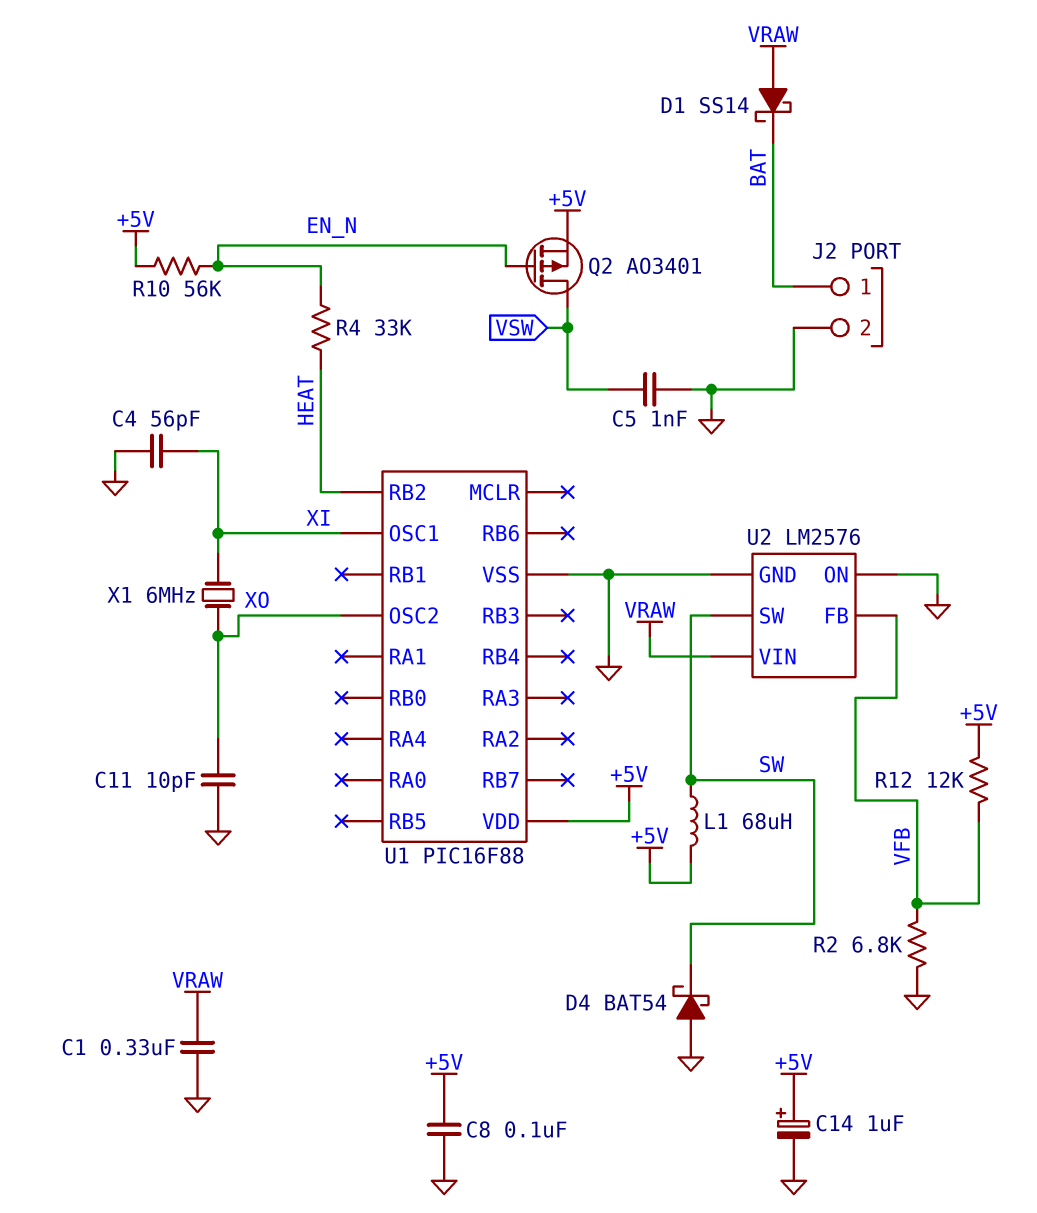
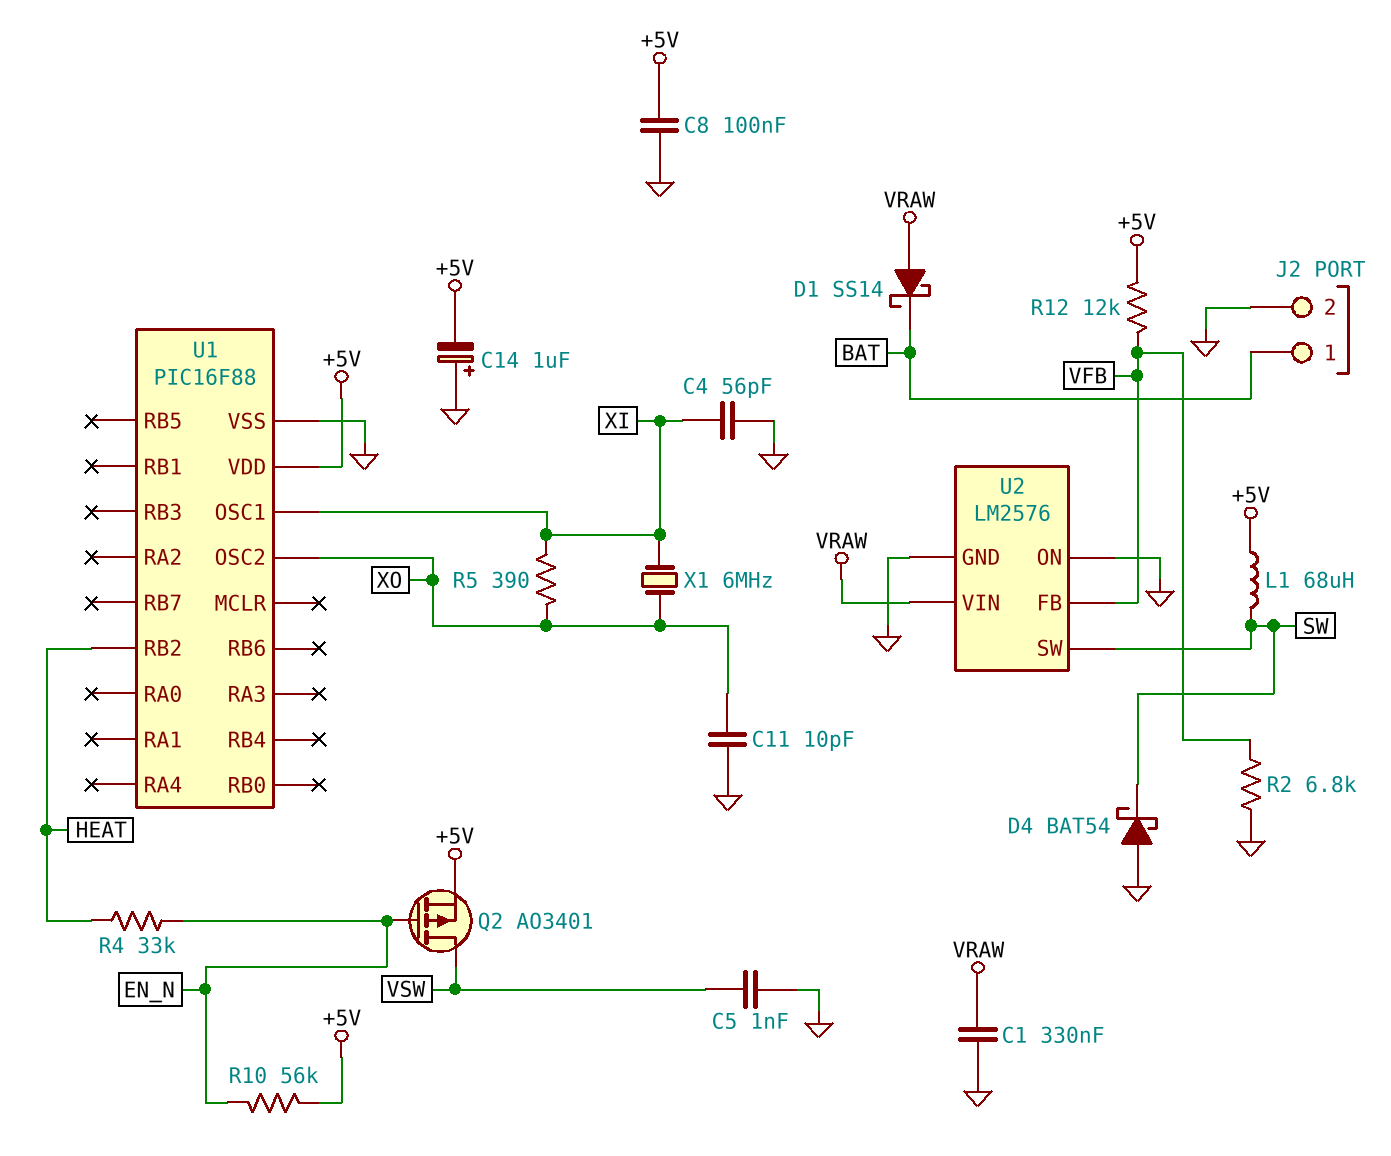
C14: 1uF (plus +5V, minus GND) -> 1uF (plus GND, minus +5V)
R5: none -> 390 (XI, XO)

